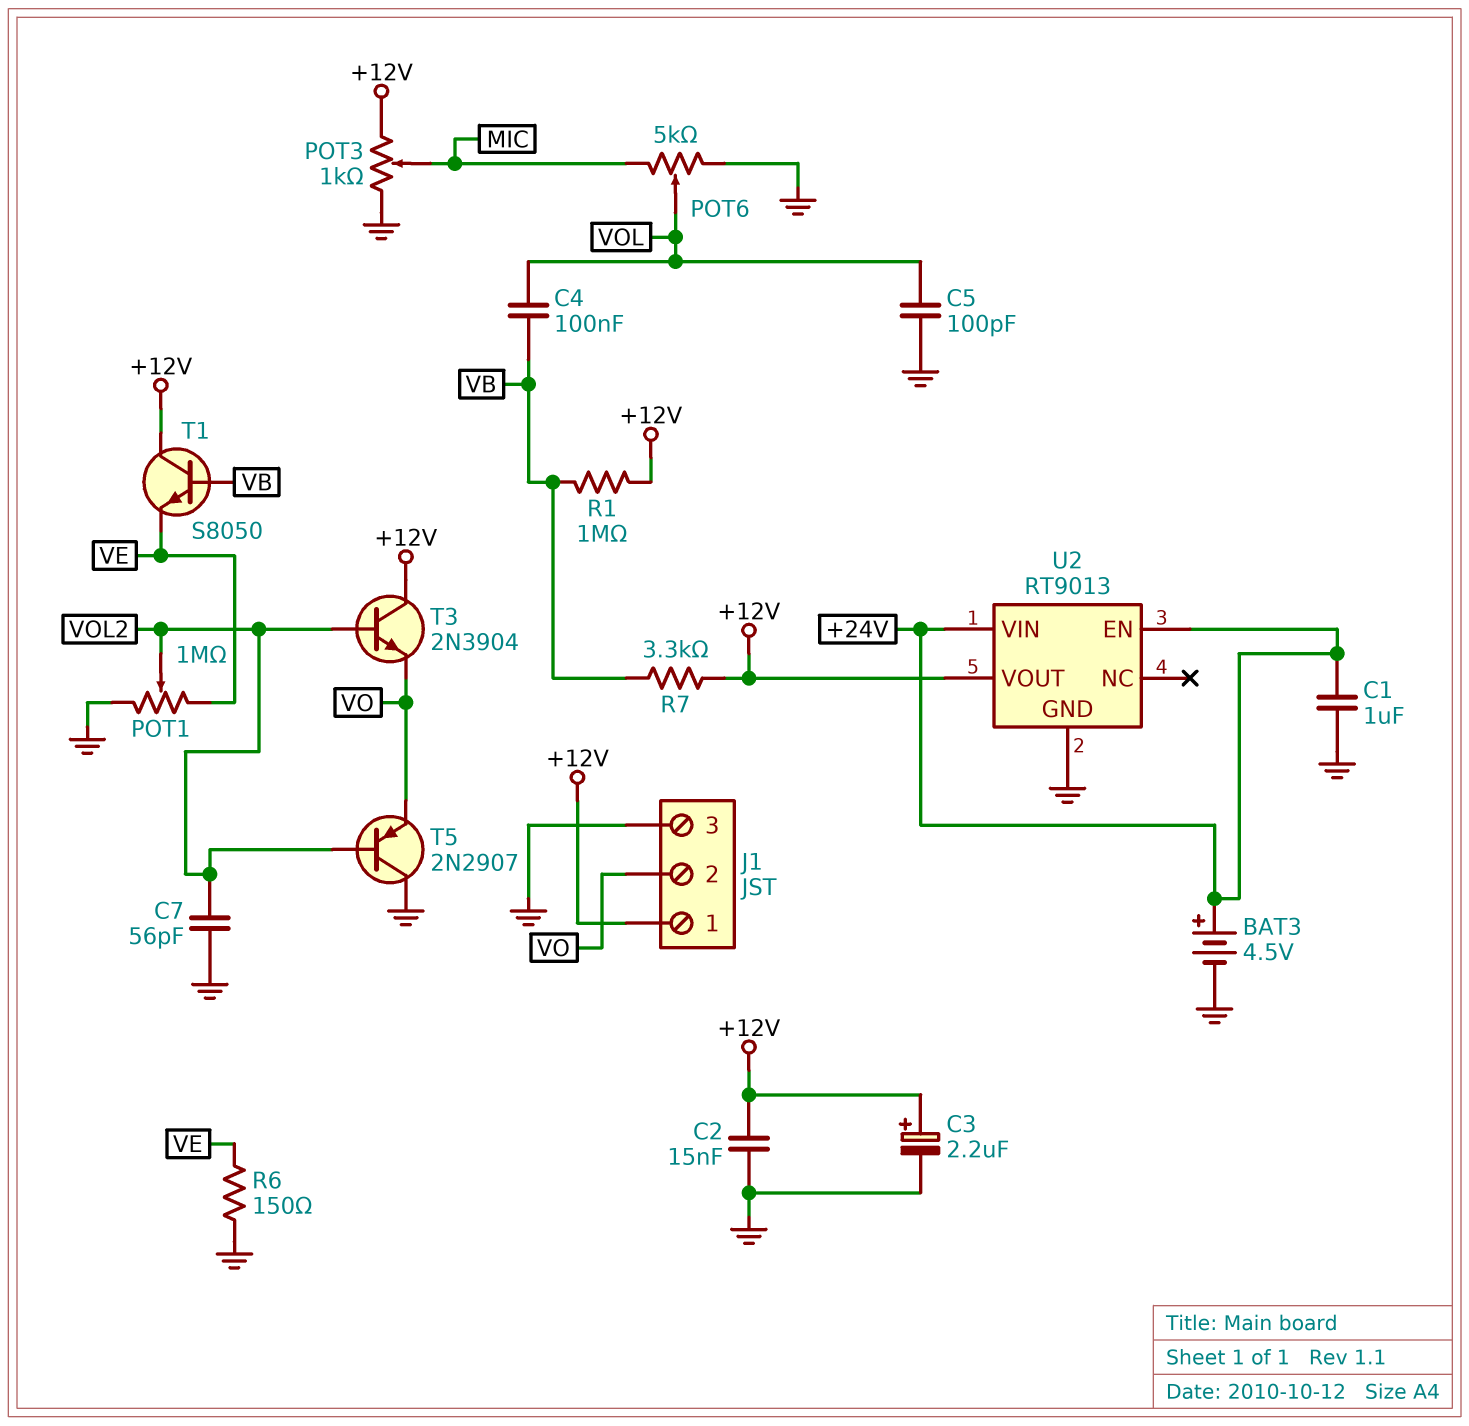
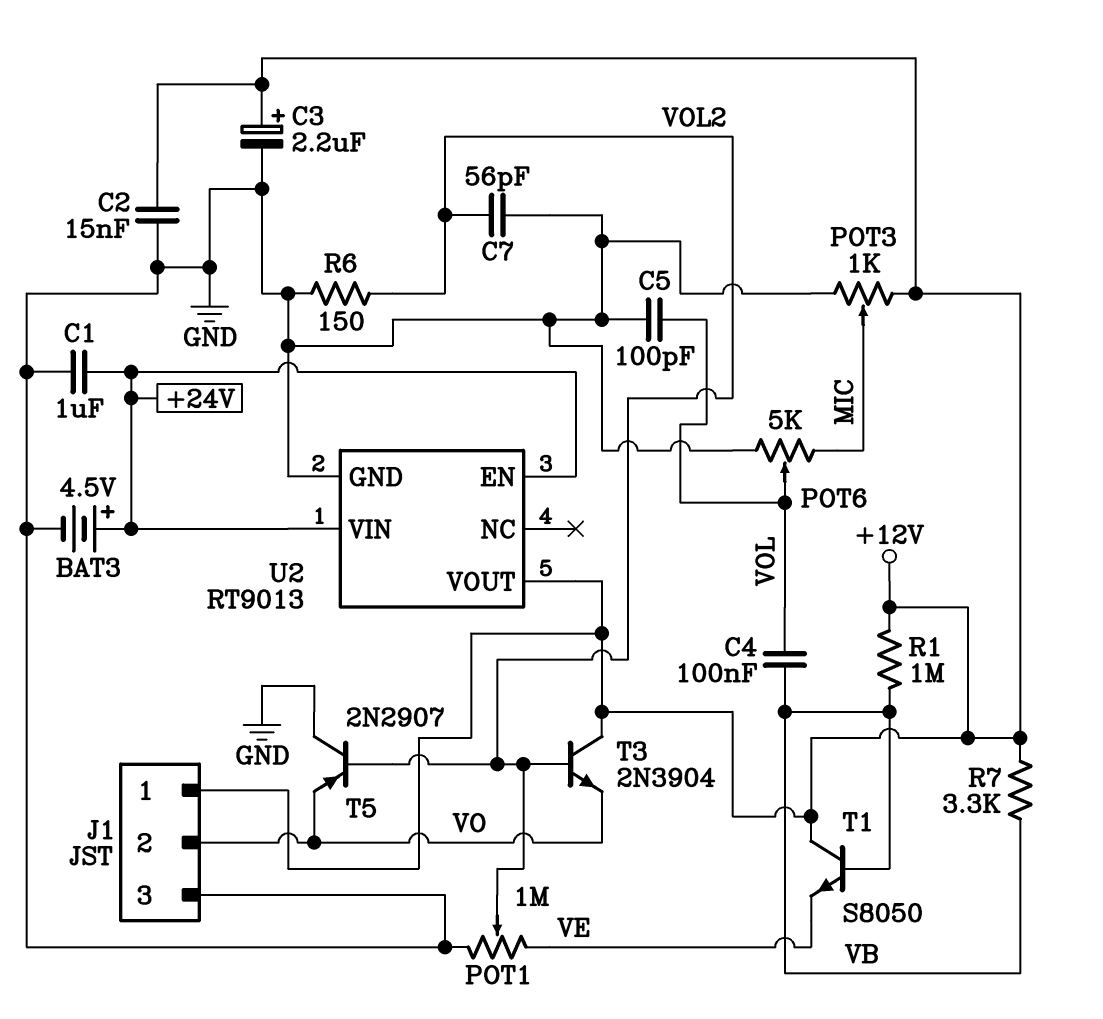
R6: 150 (GND, VE) -> 150 (GND, VOL2)

